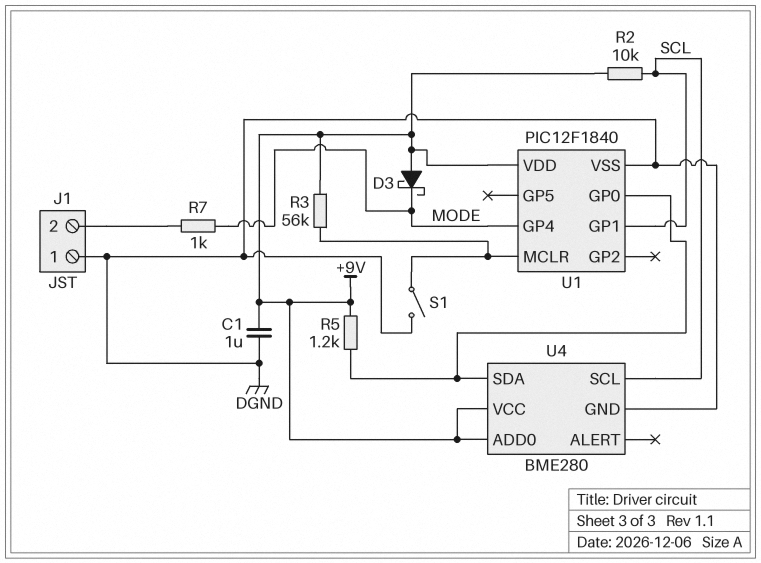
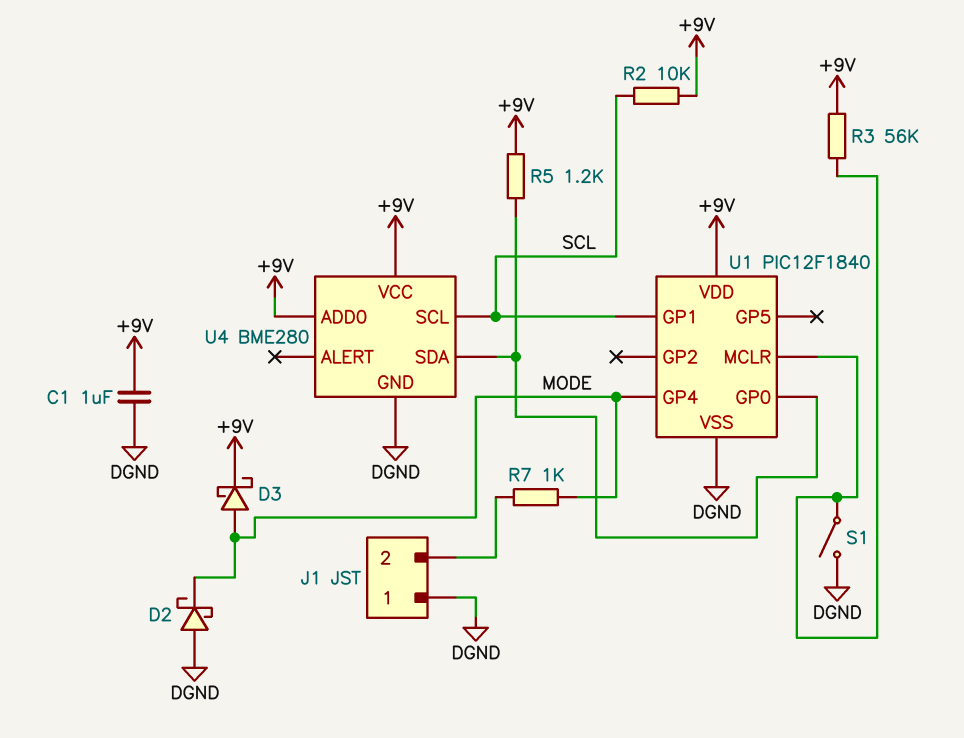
D2: none -> schottky (A DGND, K MODE)
D3: schottky (A +9V, K MODE) -> schottky (A MODE, K +9V)

